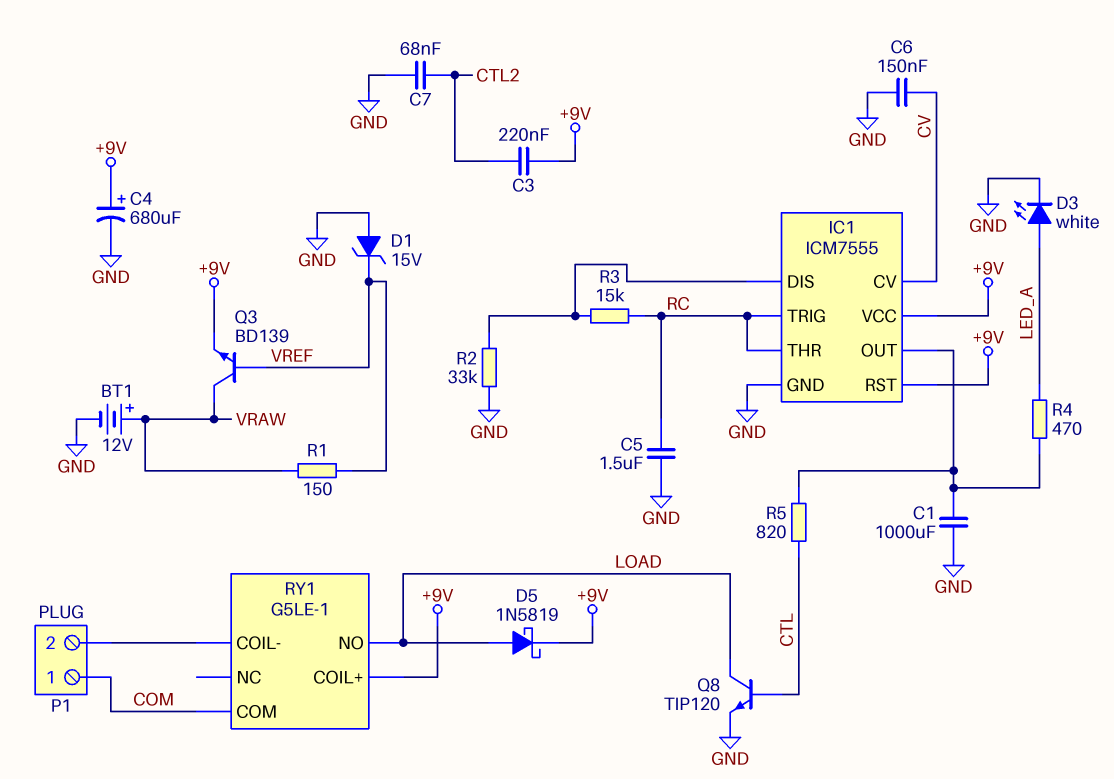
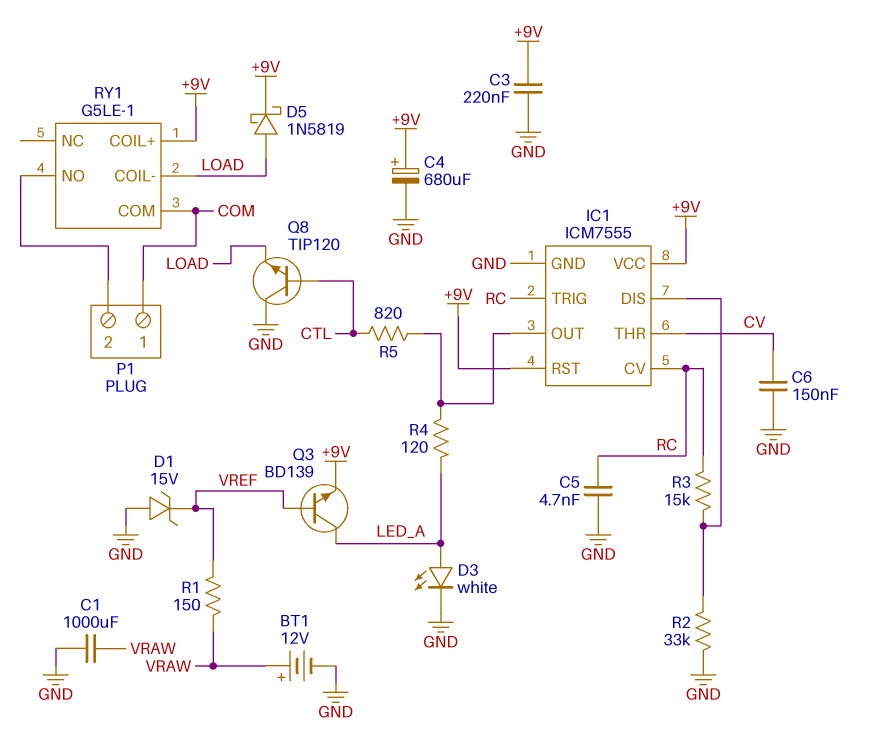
C1: 1000uF (GND, IC1/OUT) -> 1000uF (GND, VRAW)
C3: 220nF (+9V, CTL2) -> 220nF (+9V, GND)
C5: 1.5uF (GND, RC) -> 4.7nF (GND, RC)
C7: 68nF (CTL2, GND) -> none
IC1 pin CV: CV -> RC
IC1 pin THR: RC -> CV
Q3: NPN BD139 (B VREF, C VRAW, E +9V) -> NPN BD139 (B VREF, C LED_A, E +9V)
Q8: NPN TIP120 (B CTL, C LOAD, E GND) -> NPN TIP120 (B CTL, C GND, E LOAD)
R4: 470 (IC1/OUT, LED_A) -> 120 (IC1/OUT, LED_A)
RY1 pin COIL-: P1/2 -> LOAD
RY1 pin NO: LOAD -> P1/2

